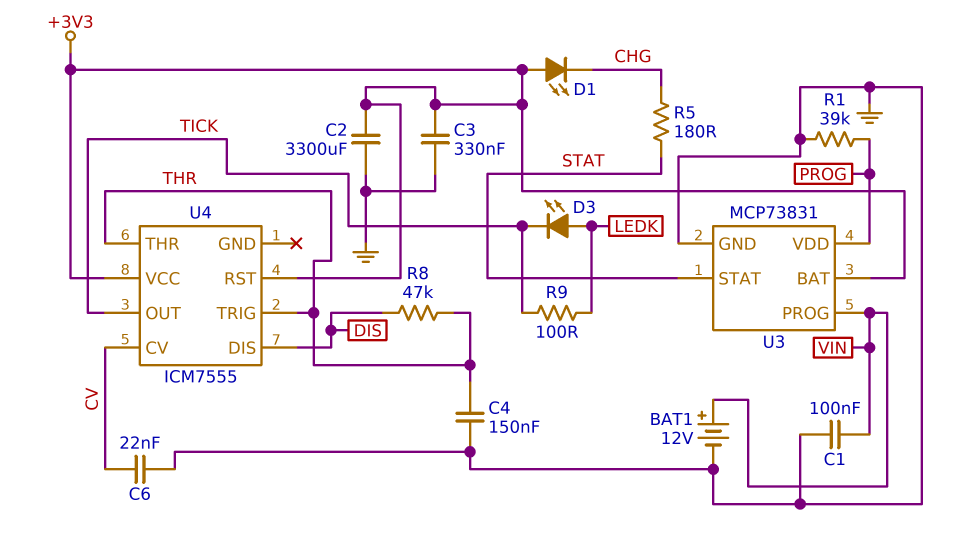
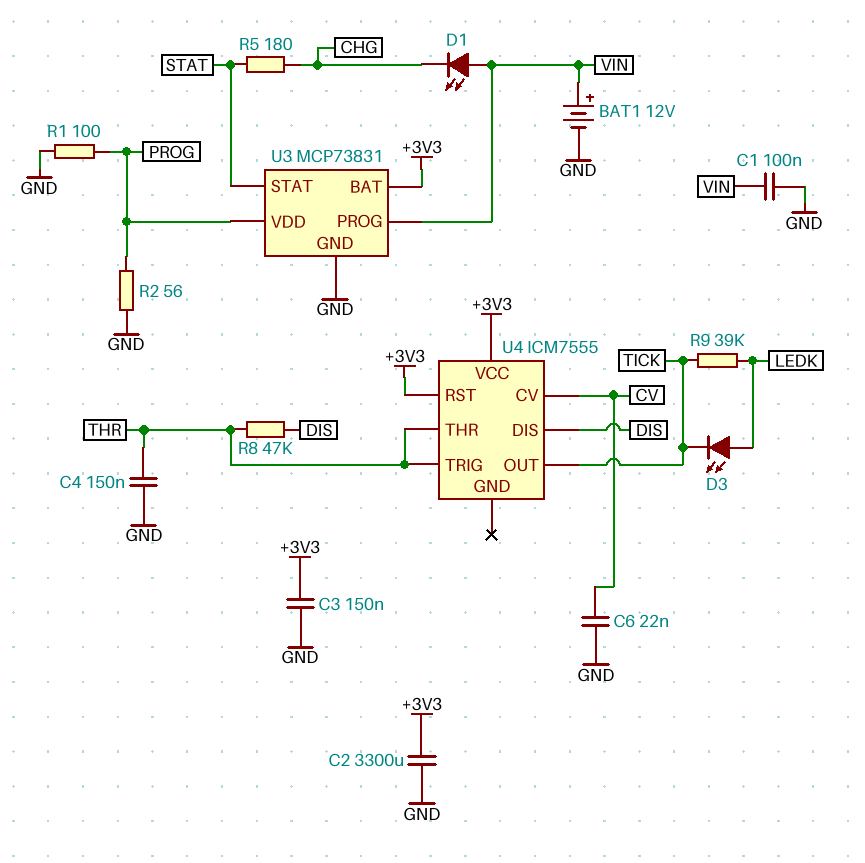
C3: 330nF (+3V3, GND) -> 150nF (+3V3, GND)
D1: LED (A +3V3, K CHG) -> LED (A VIN, K CHG)
R1: 39k (GND, PROG) -> 100 (GND, PROG)
R2: none -> 56 (GND, PROG)
R9: 100 (LEDK, TICK) -> 39k (LEDK, TICK)

